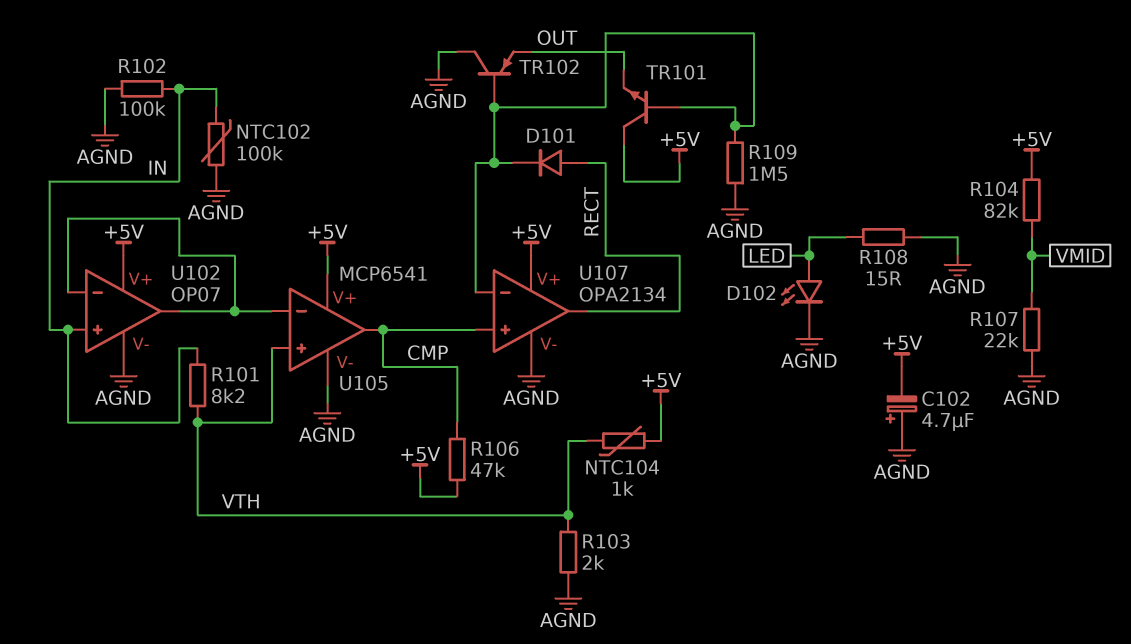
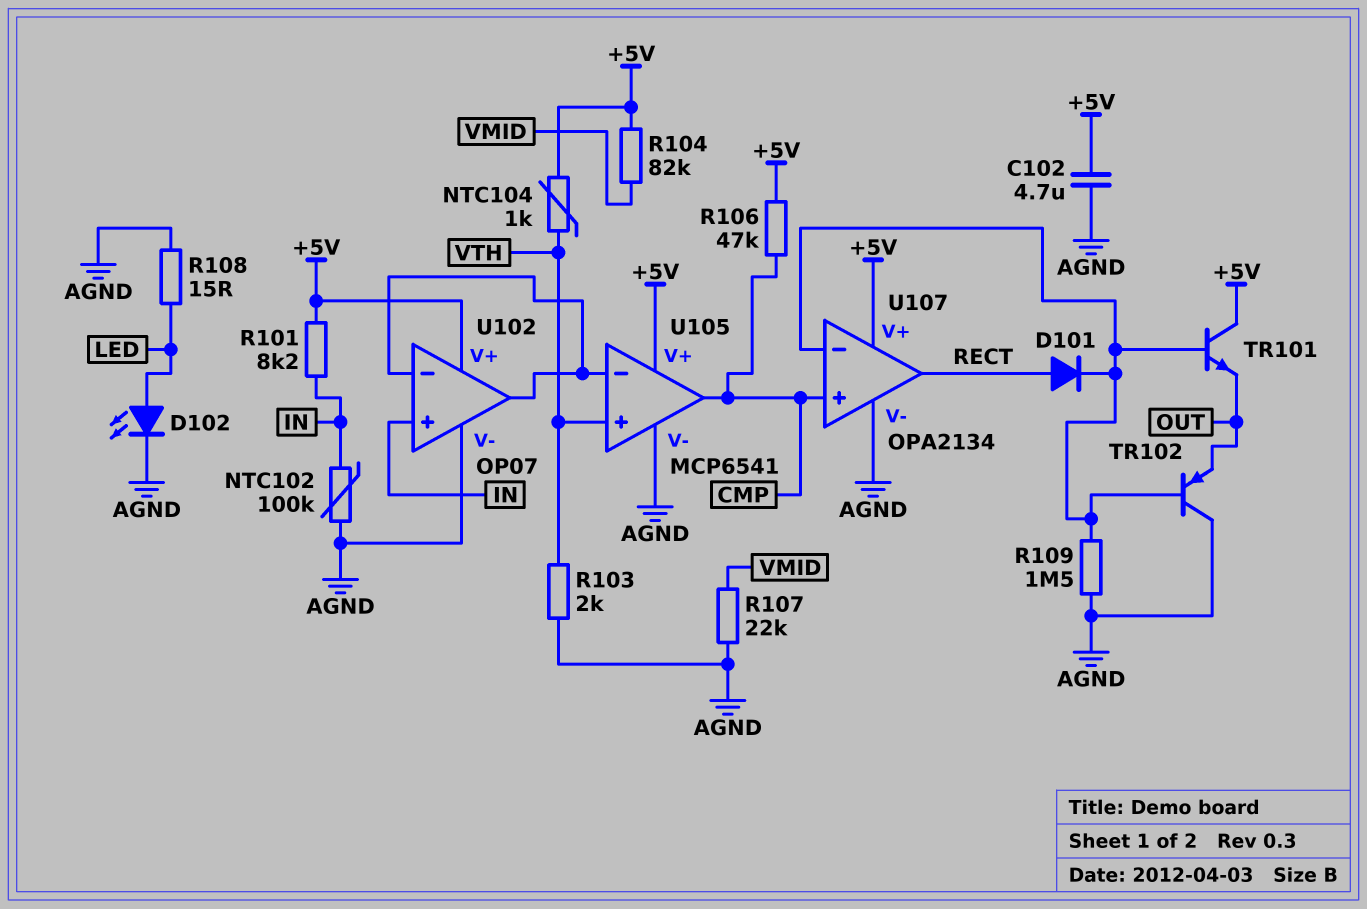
C102: 4.7uF (plus AGND, minus +5V) -> 4.7uF (+5V, AGND)
R101: 8.2k (IN, VTH) -> 8.2k (+5V, IN)
R102: 100k (AGND, IN) -> none

